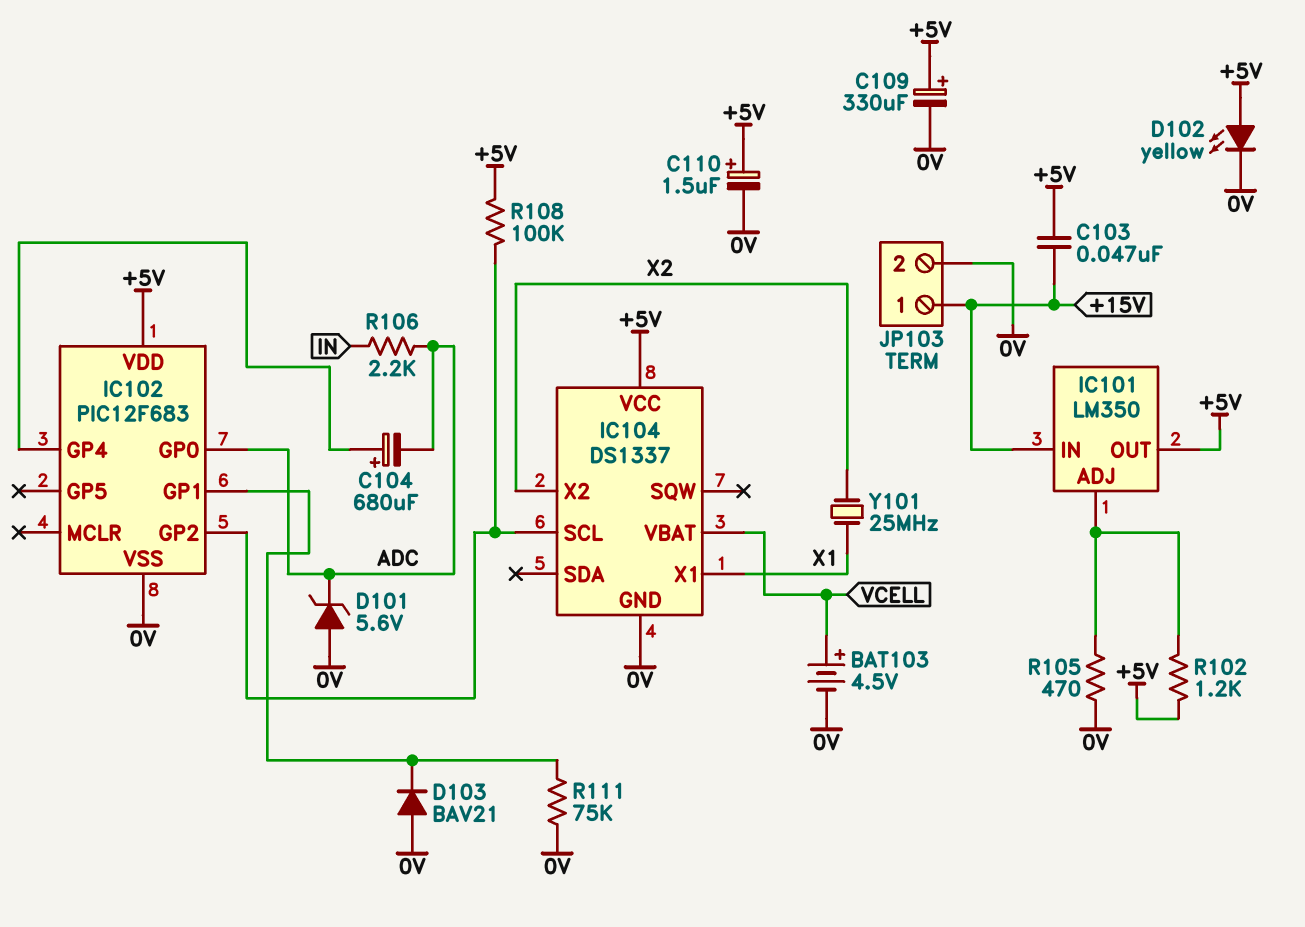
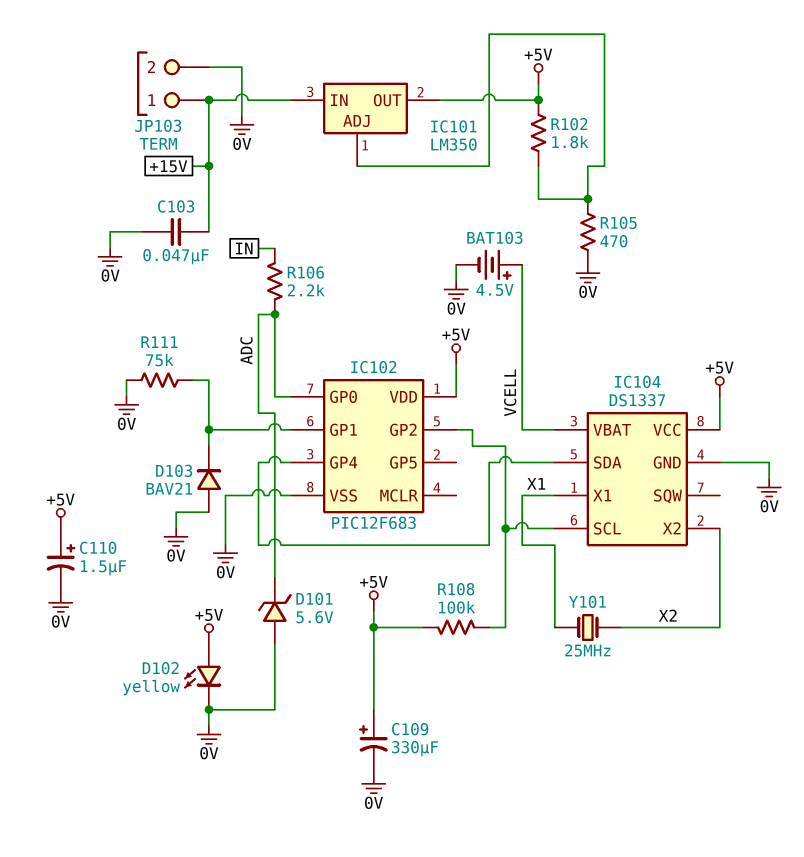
C103: 47nF (+5V, +15V) -> 47nF (+15V, 0V)
C104: 680uF (plus IC102/GP4, minus ADC) -> none
IC104 pin SDA: none -> IC102/GP4
R102: 1.2k (+5V, IC101/ADJ) -> 1.8k (+5V, IC101/ADJ)

